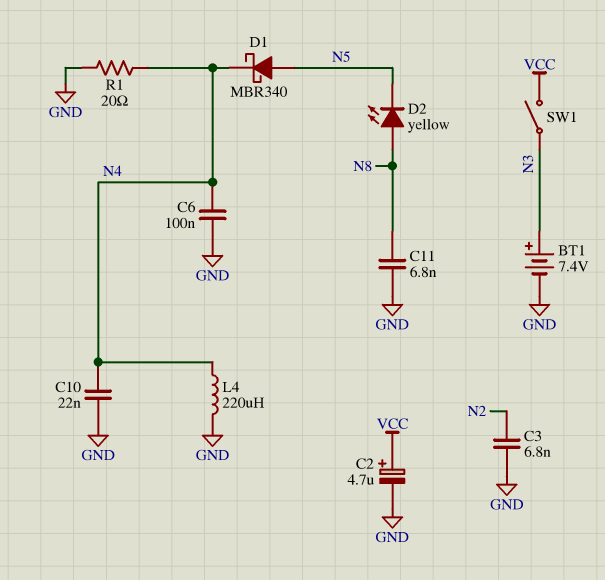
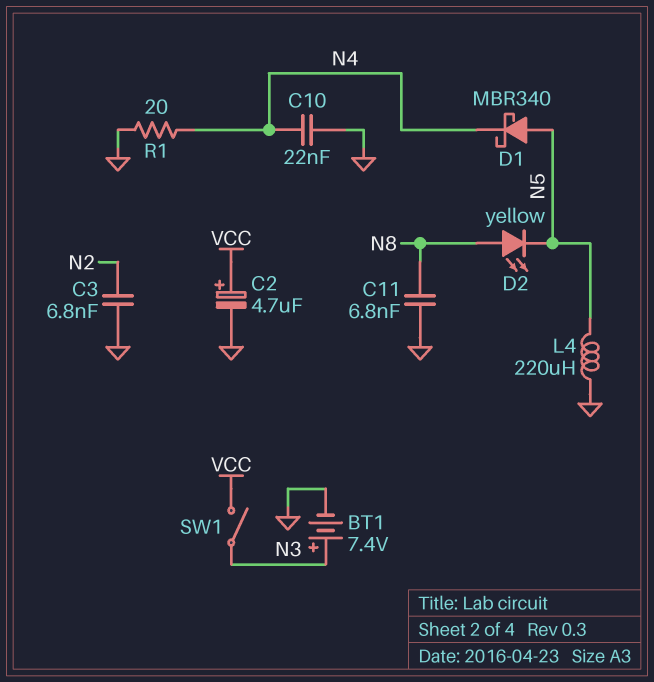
C6: 100nF (GND, N4) -> none
L4: 220uH (GND, N4) -> 220uH (GND, N5)

